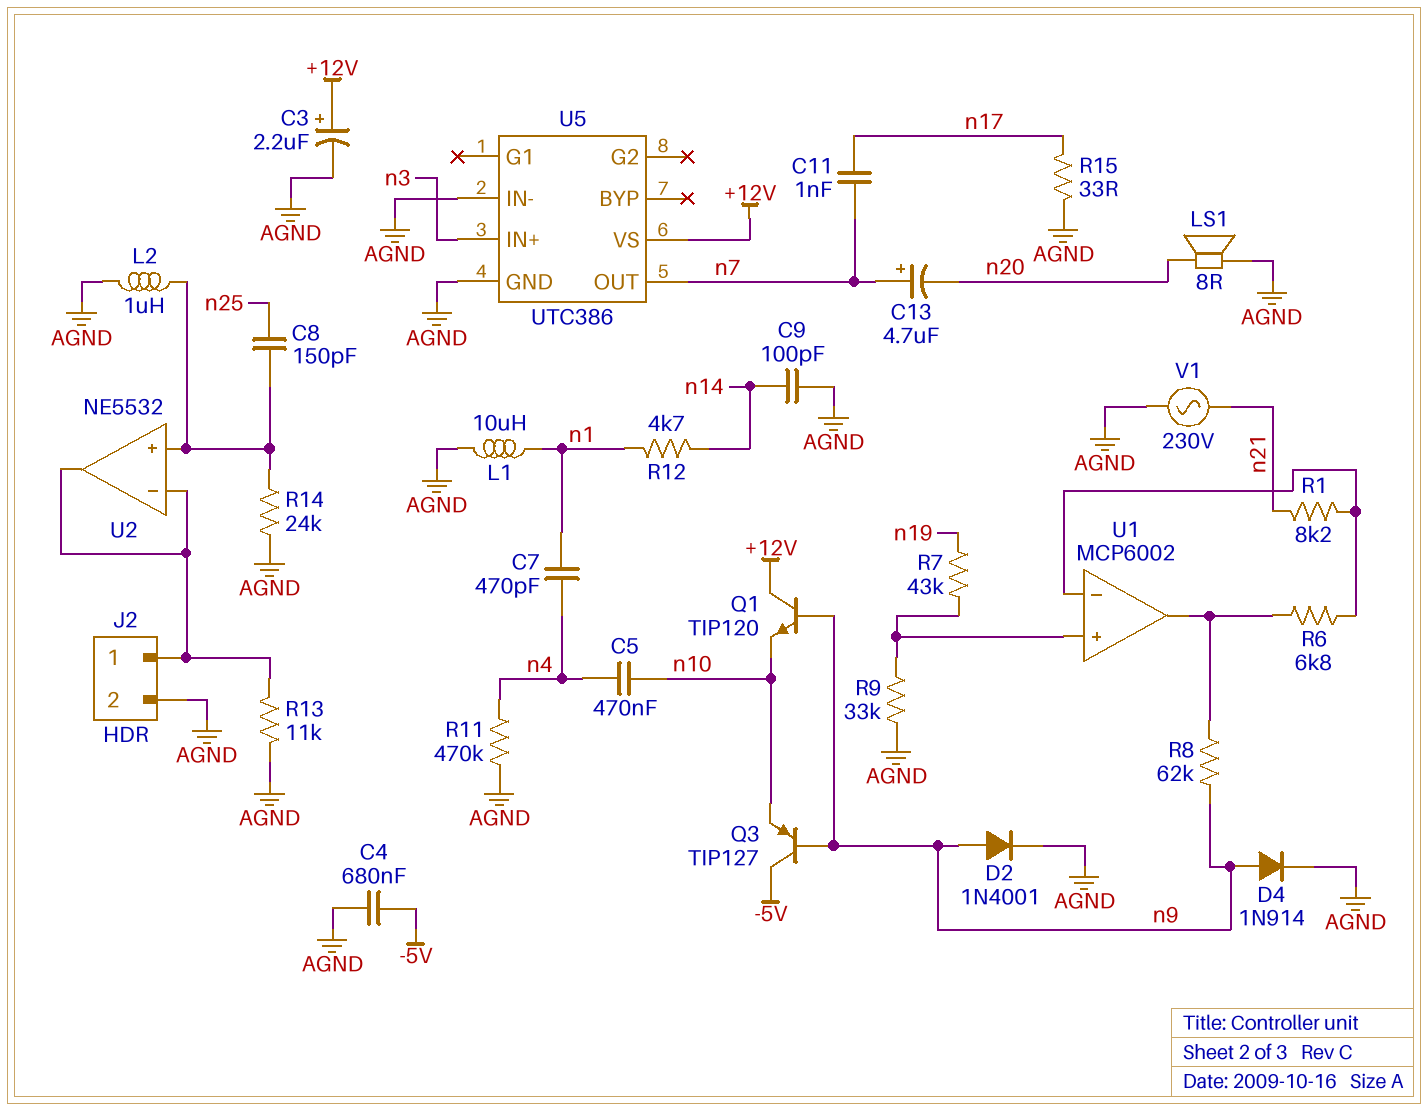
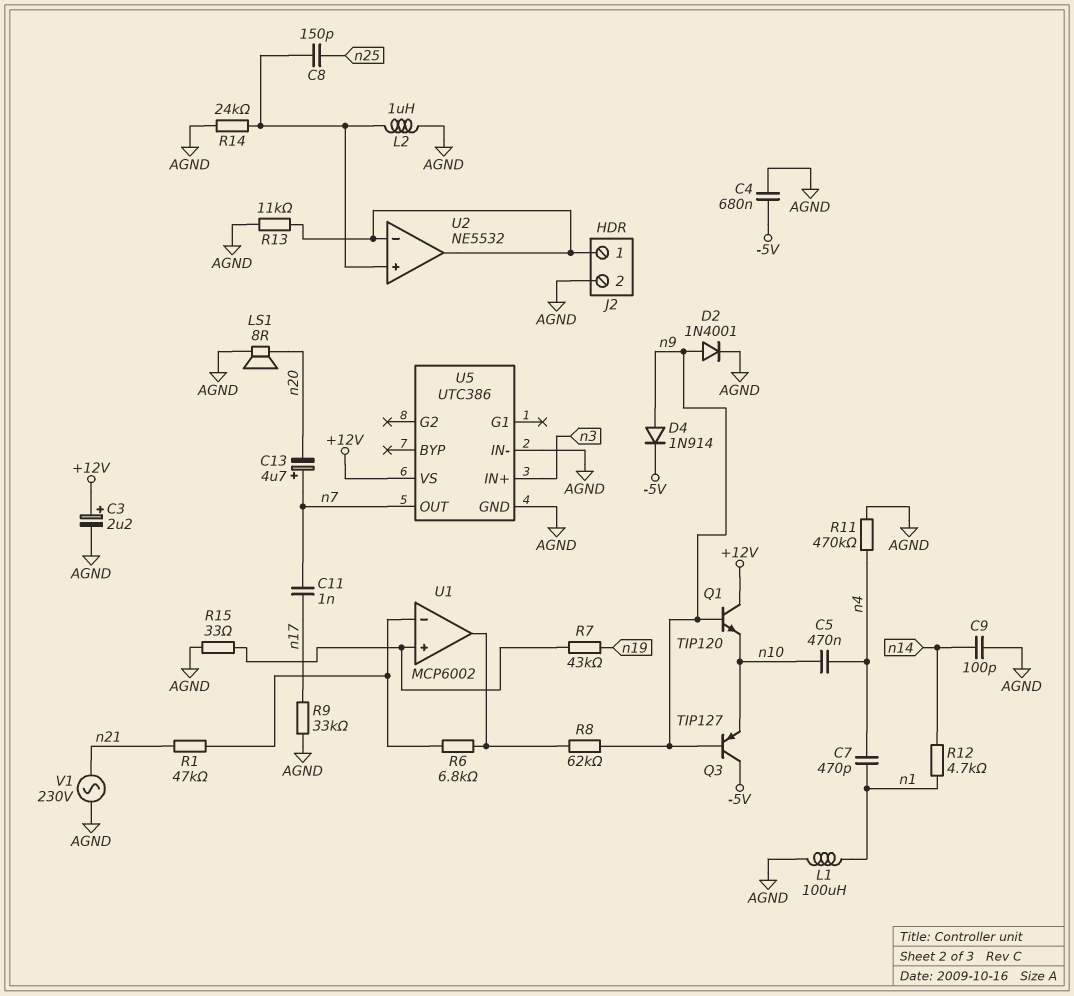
D4: diode 1N914 (A n9, K AGND) -> diode 1N914 (A n9, K -5V)
L1: 10uH (AGND, n1) -> 100uH (AGND, n1)
R1: 8.2k (U1/in-, n21) -> 47k (U1/in-, n21)
R9: 33k (AGND, U1/in+) -> 33k (AGND, n17)
R15: 33 (AGND, n17) -> 33 (AGND, U1/in+)

